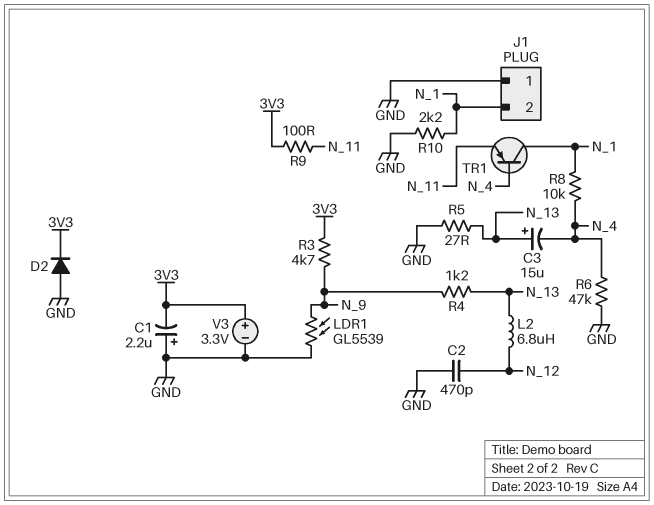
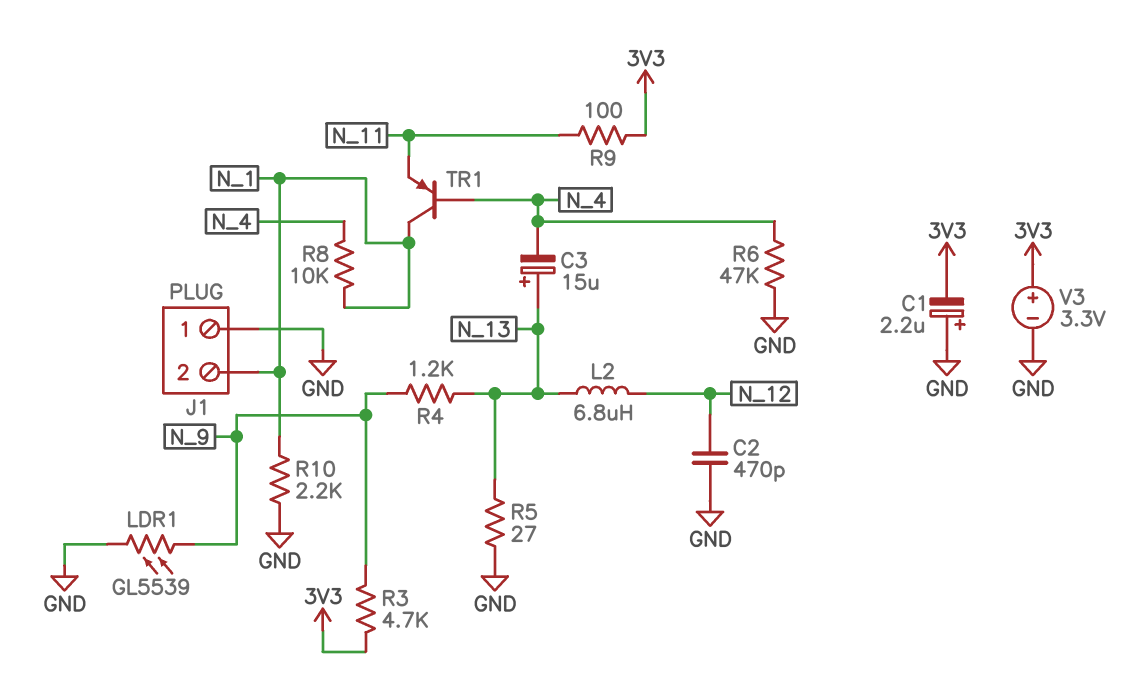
D2: diode (A GND, K 3V3) -> none

